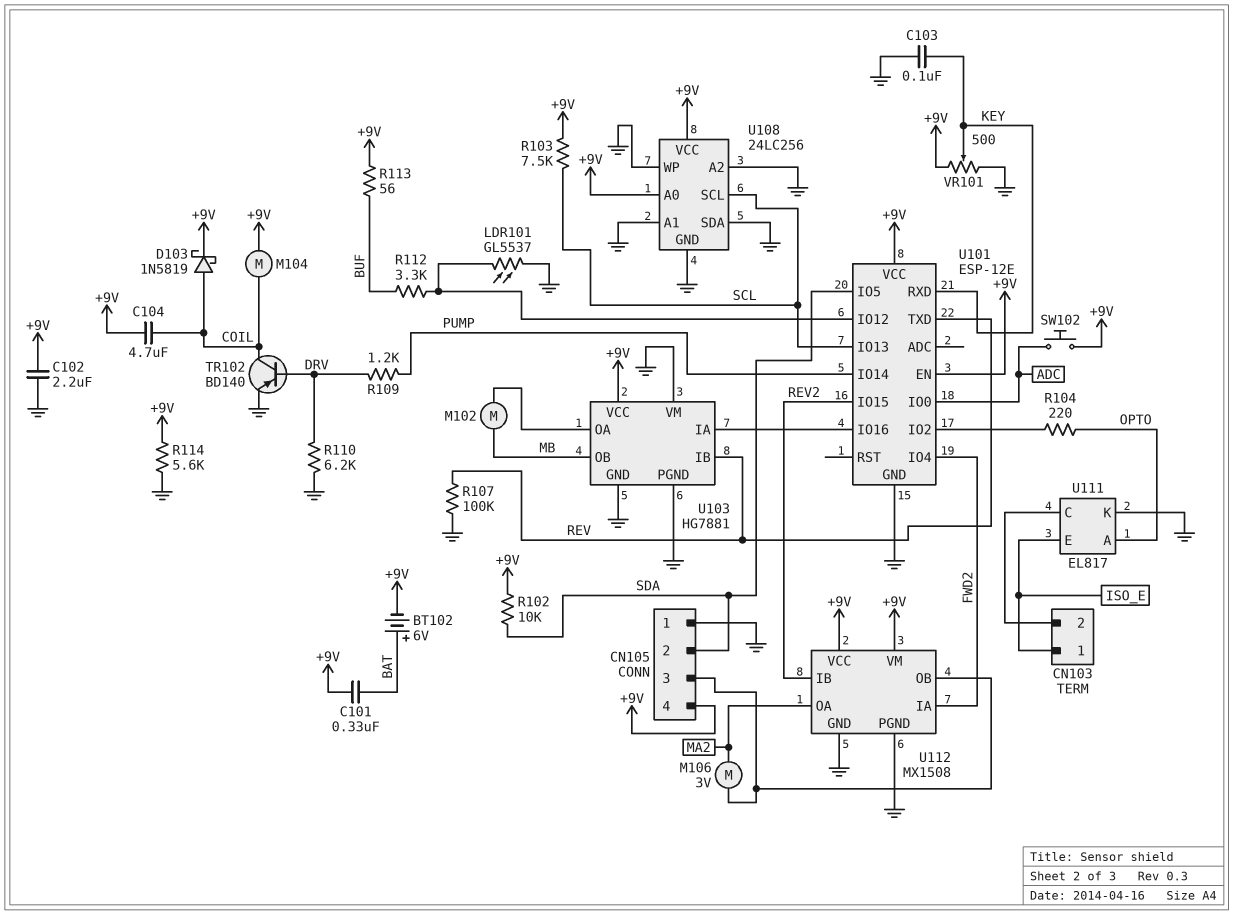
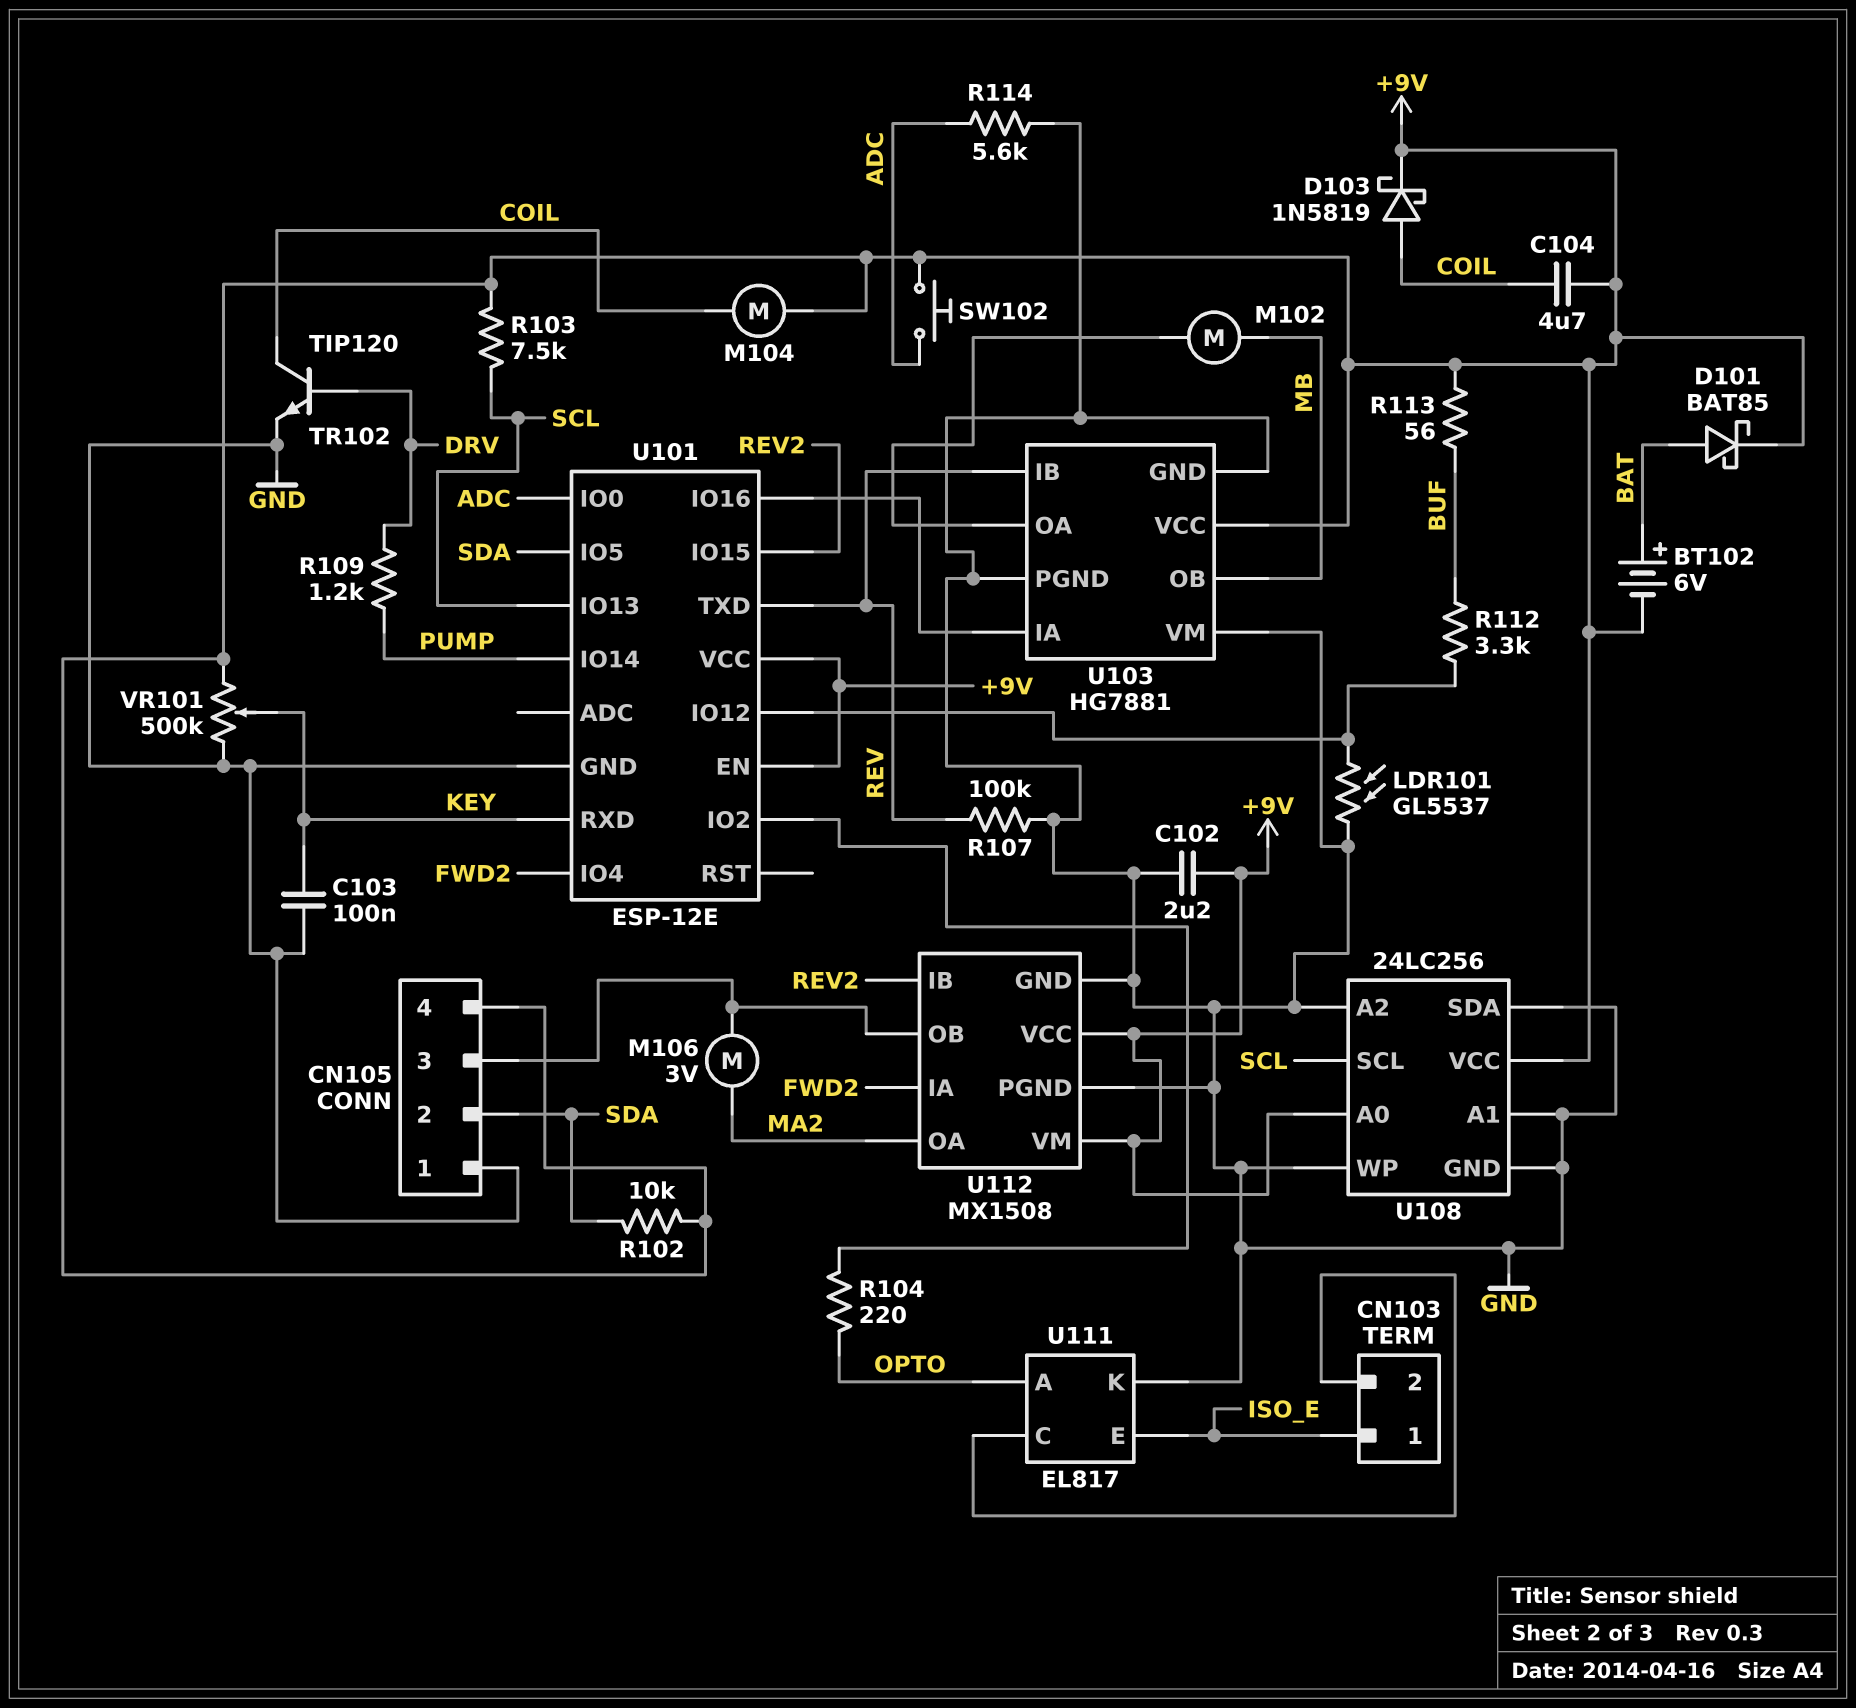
C101: 330nF (+9V, BAT) -> none
D101: none -> schottky BAT85 (A BAT, K +9V)
R110: 6.2k (DRV, GND) -> none
R114: 5.6k (+9V, GND) -> 5.6k (ADC, GND)
TR102: PNP BD140 (B DRV, C COIL, E GND) -> NPN TIP120 (B DRV, C COIL, E GND)
VR101: 500 (+9V, GND, wiper KEY) -> 500k (+9V, GND, wiper KEY)

